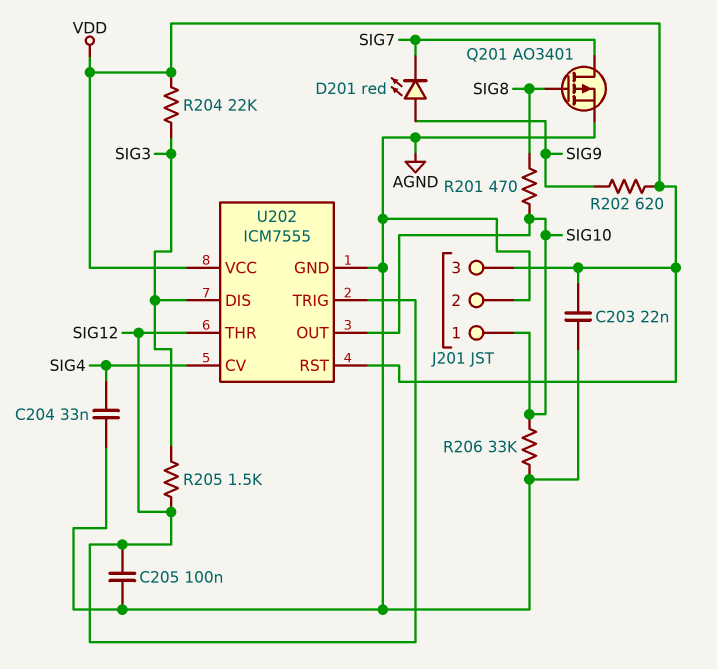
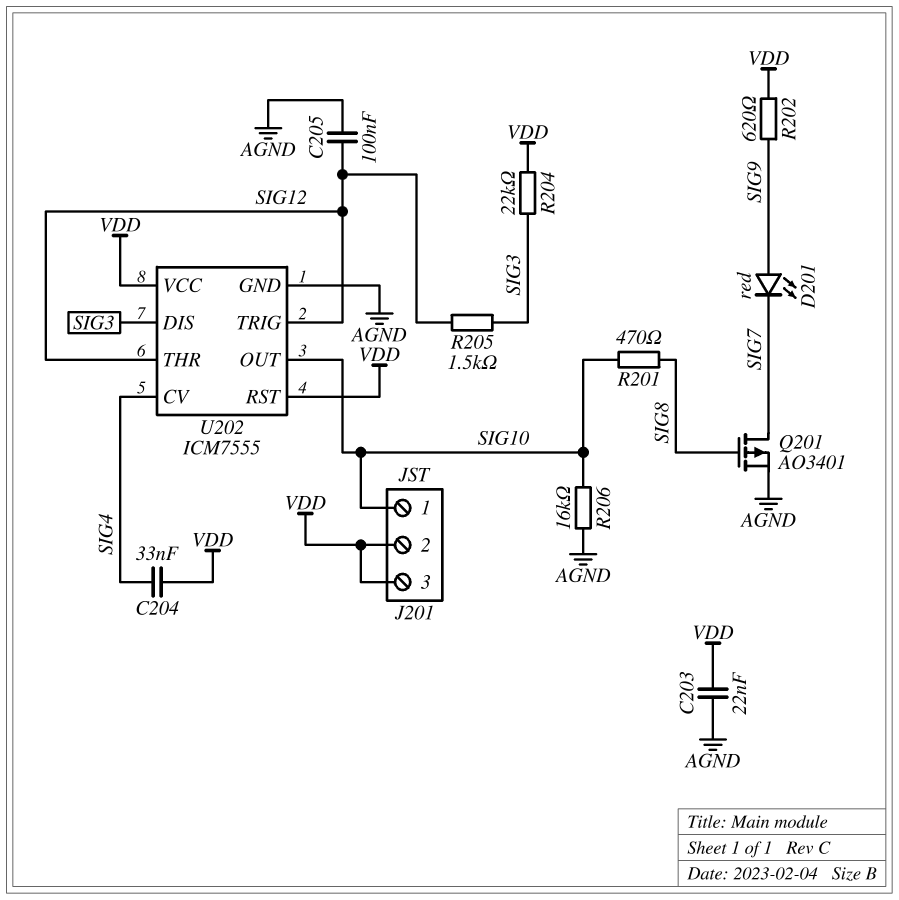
C204: 33nF (AGND, SIG4) -> 33nF (SIG4, VDD)
J201 pin 2: AGND -> VDD
R206: 33k (AGND, SIG10) -> 16k (AGND, SIG10)

